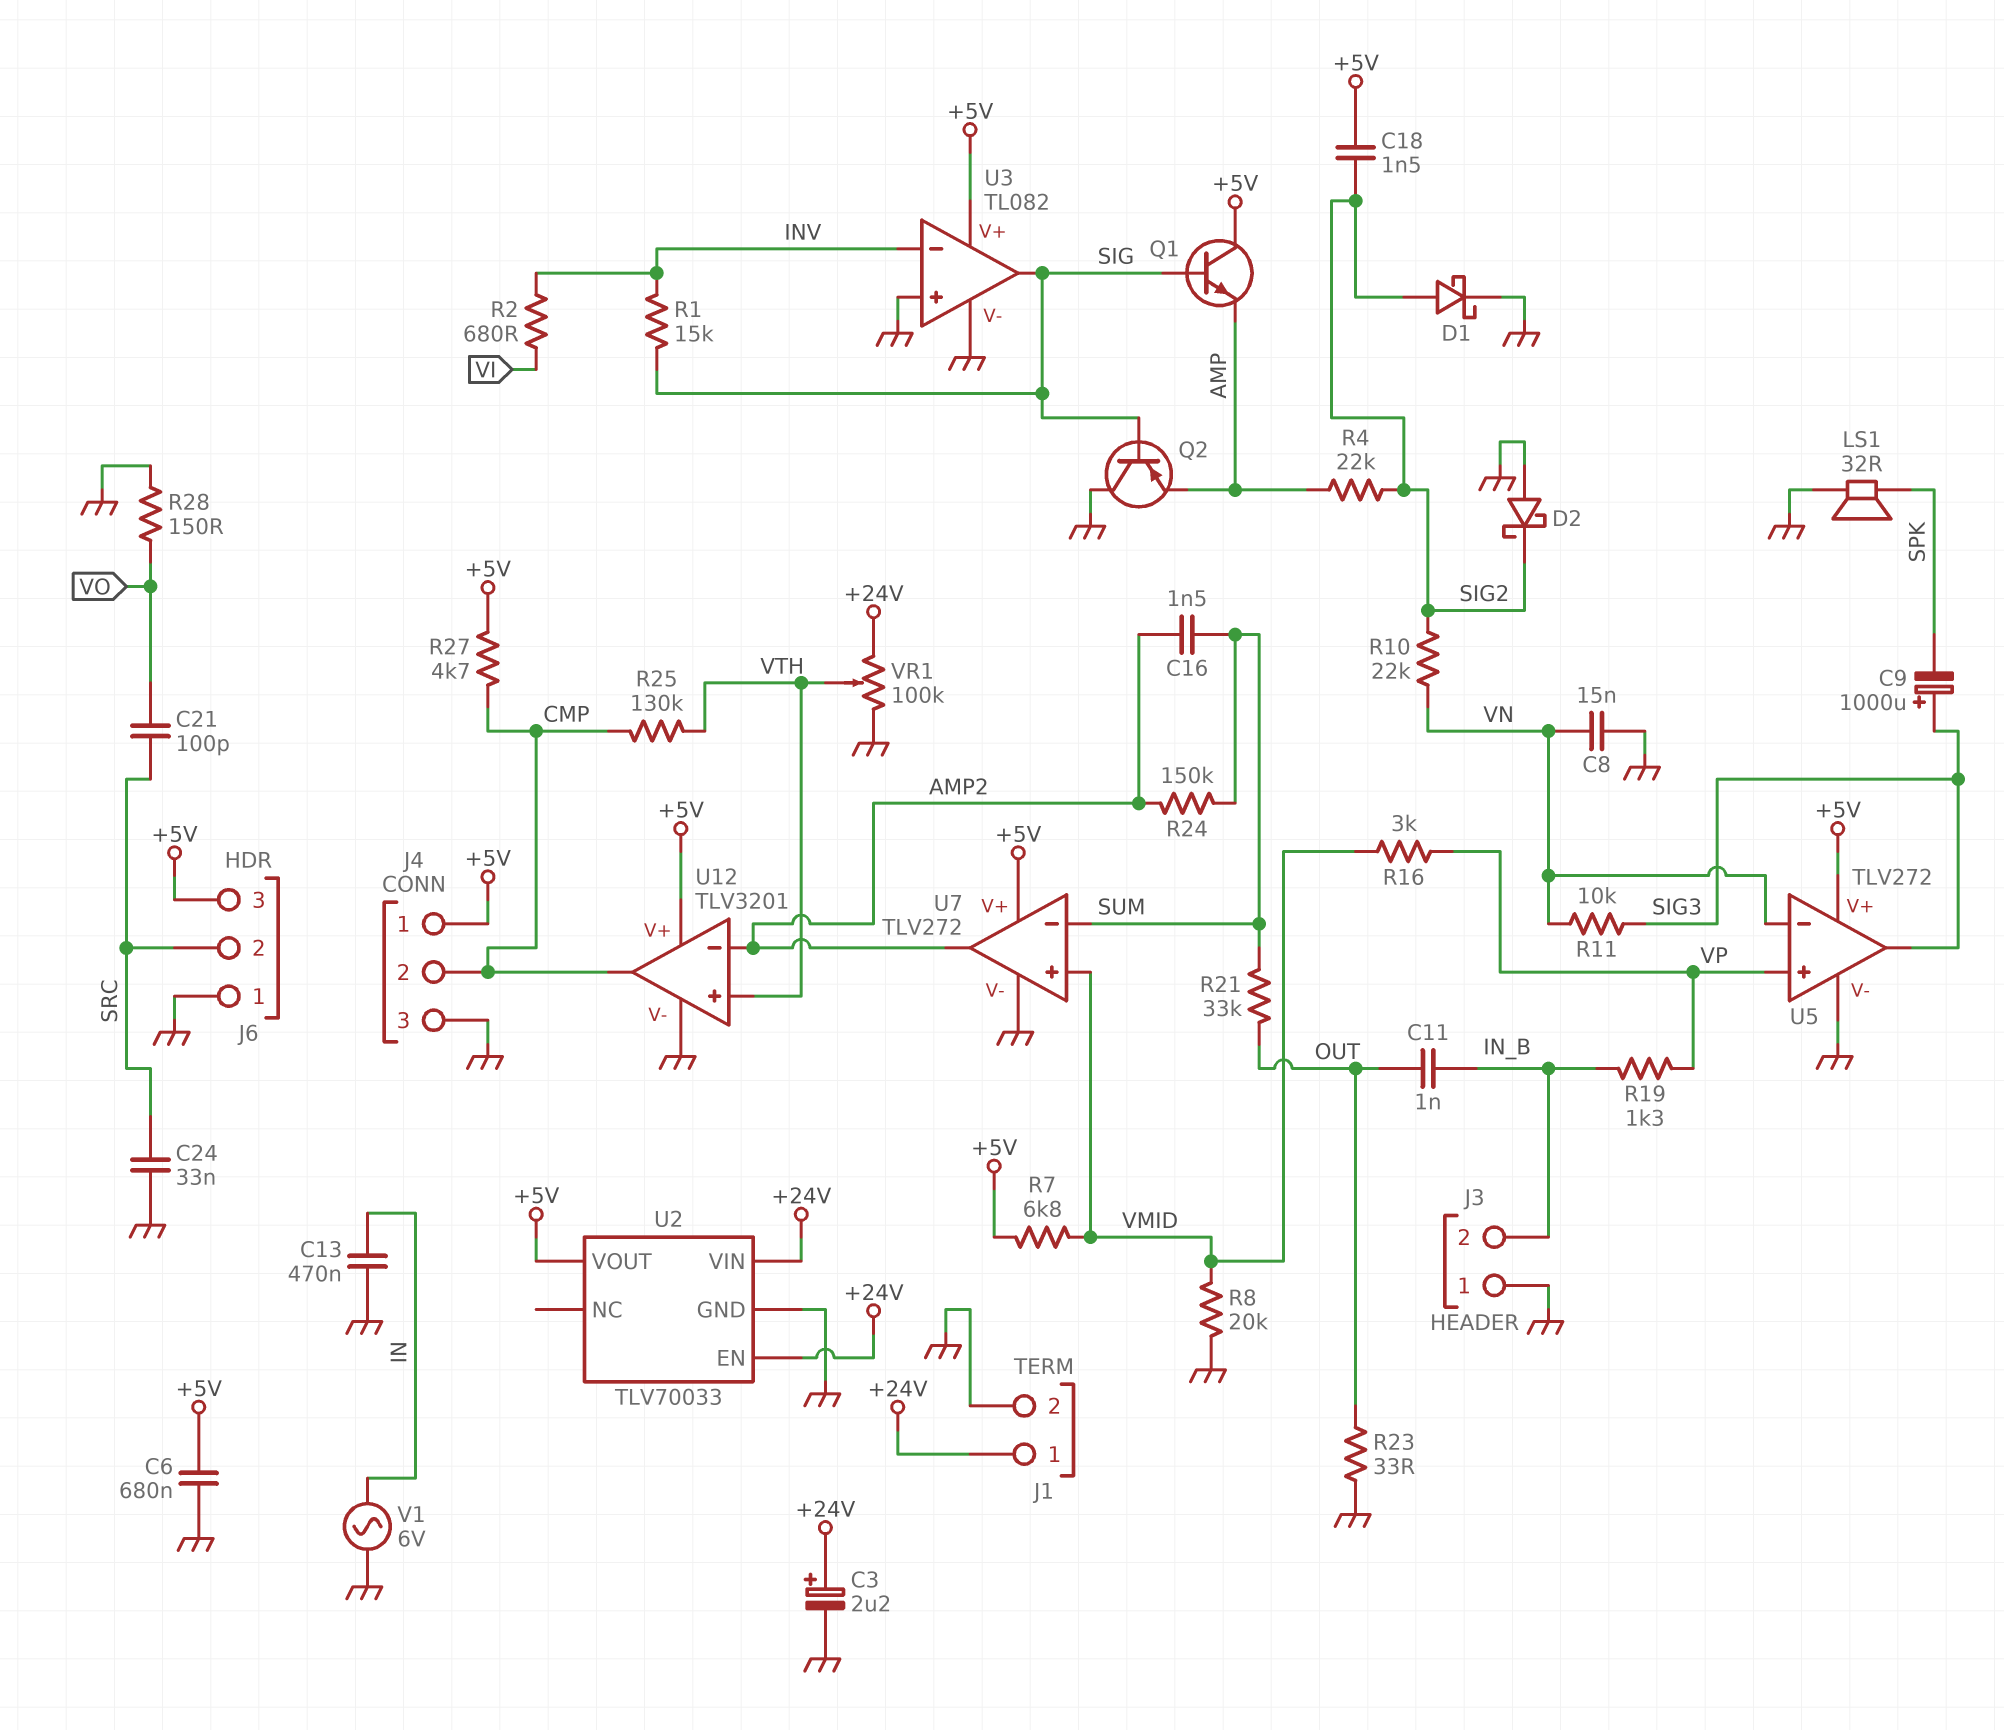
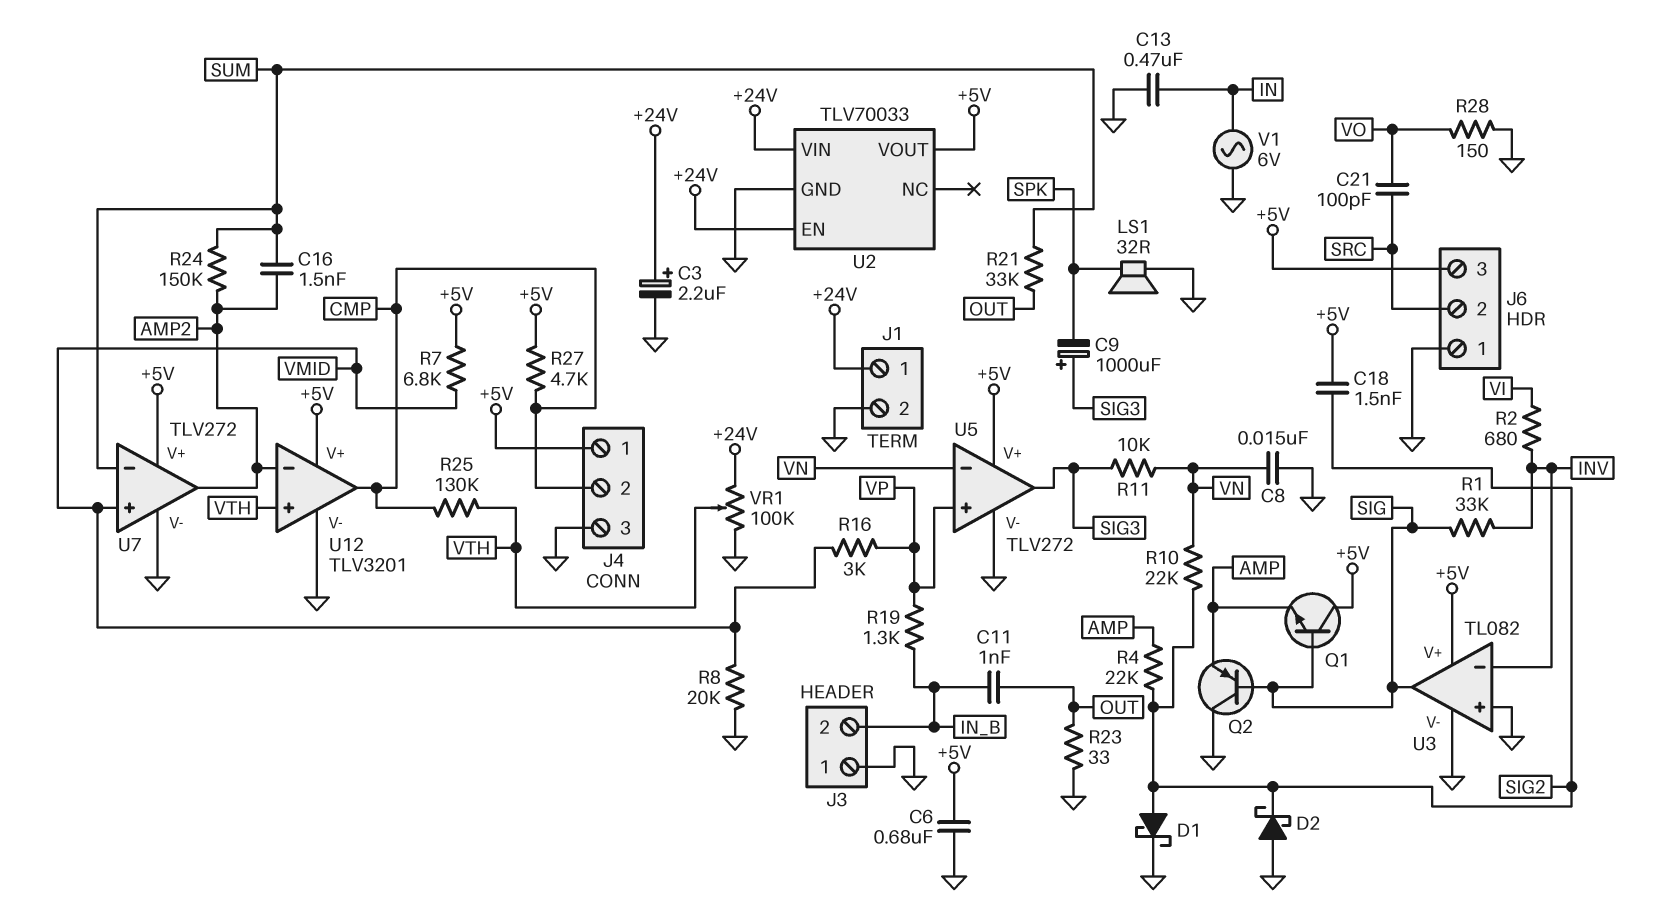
C24: 33nF (GND, SRC) -> none
R1: 15k (INV, SIG) -> 33k (INV, SIG)

